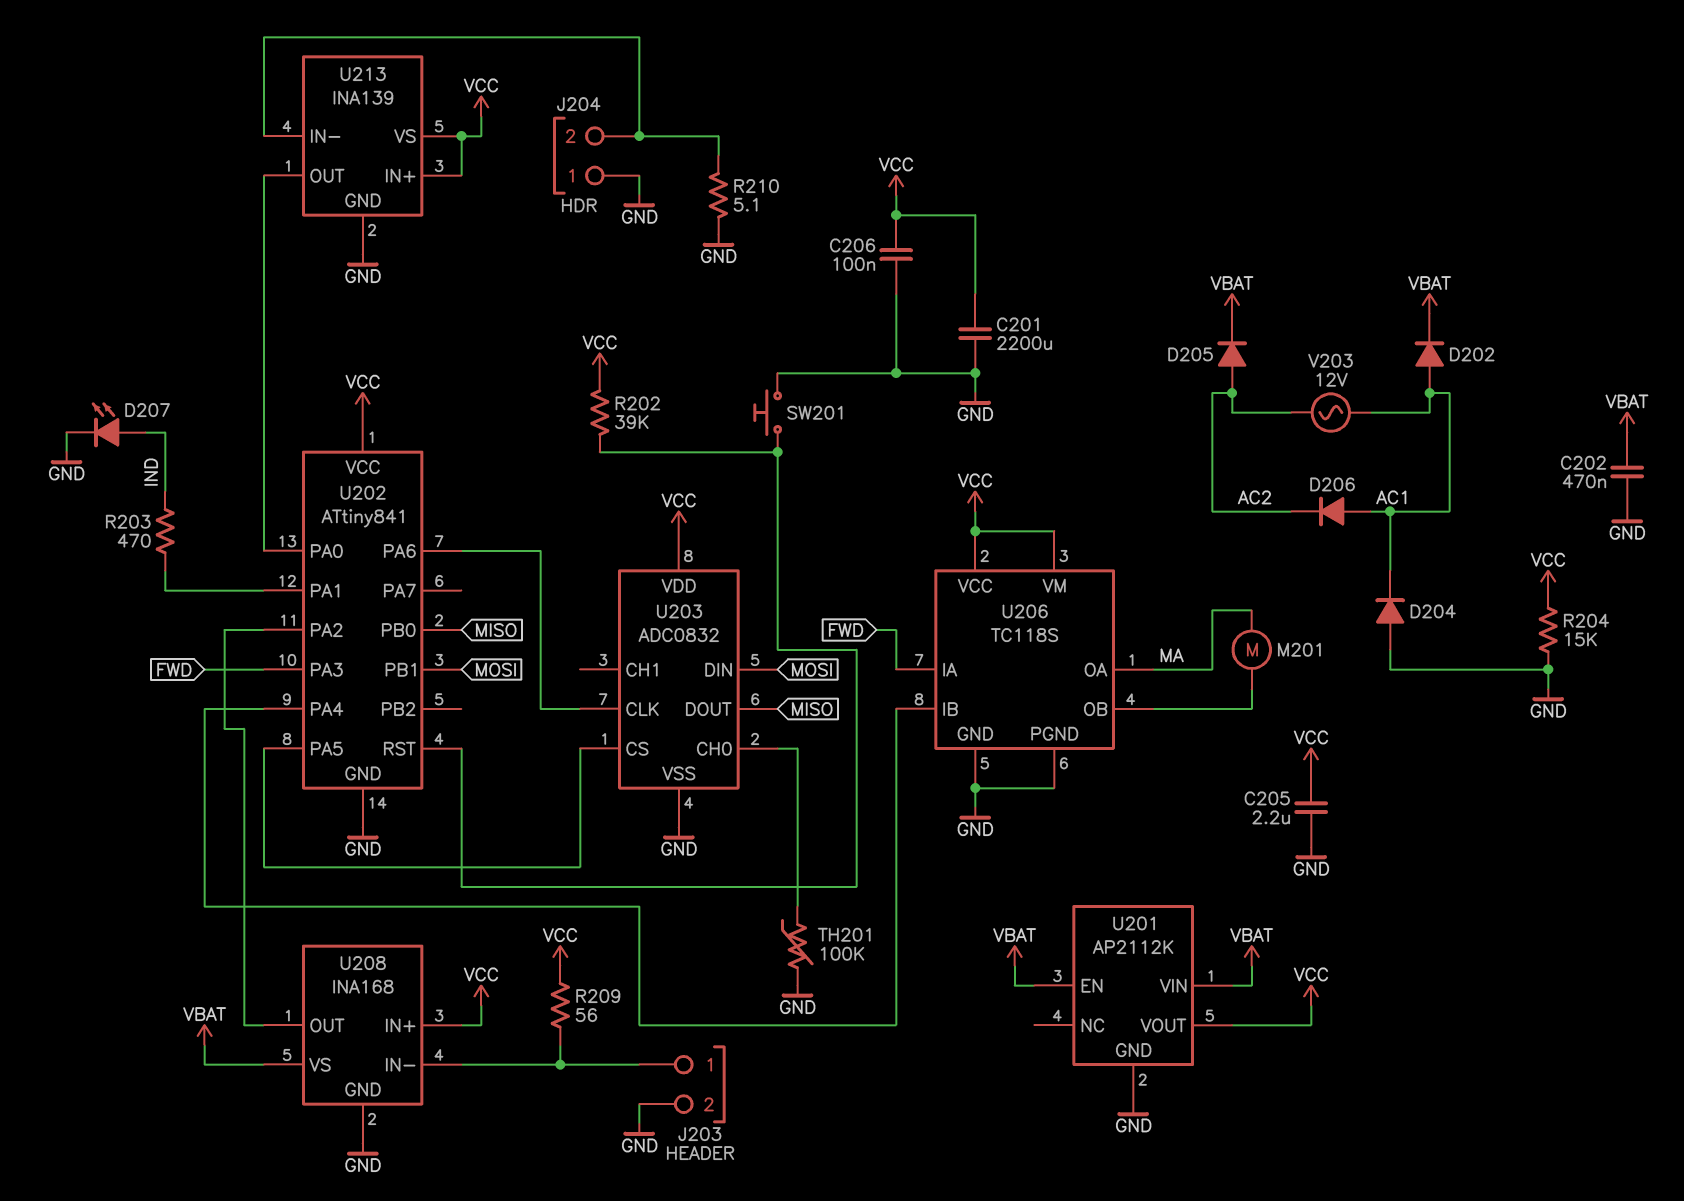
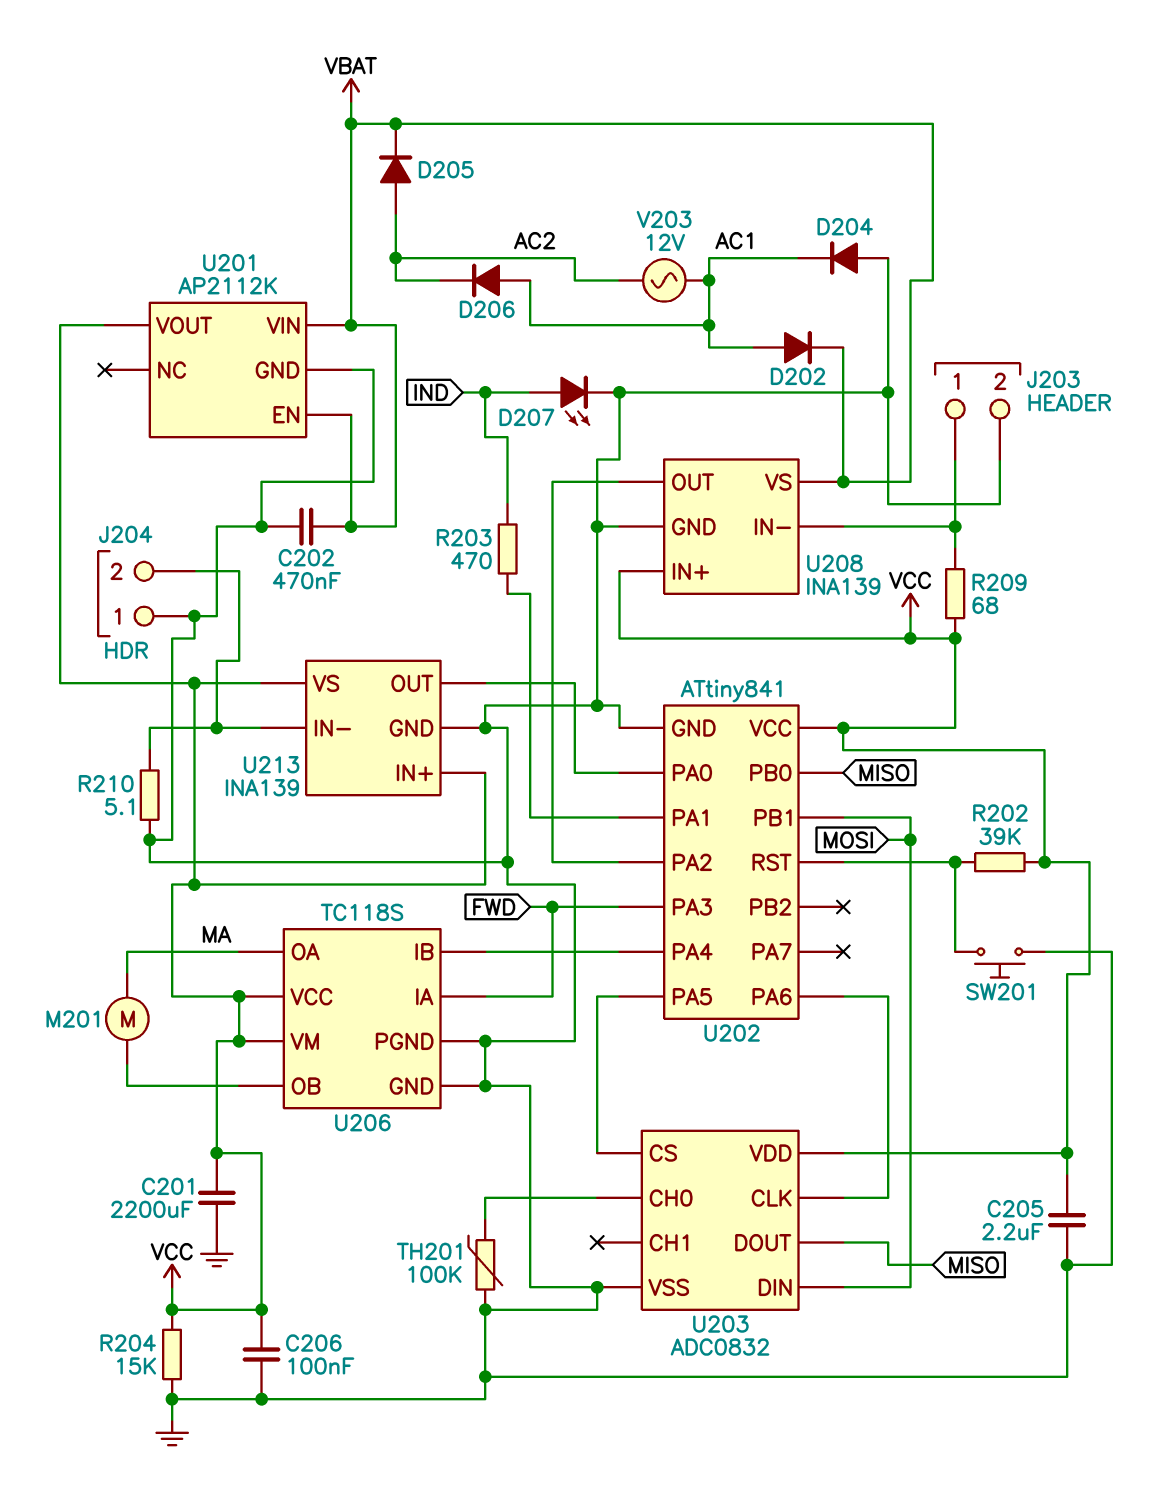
R209: 56 (J203/1, VCC) -> 68 (J203/1, VCC)
U208: INA168 -> INA139

